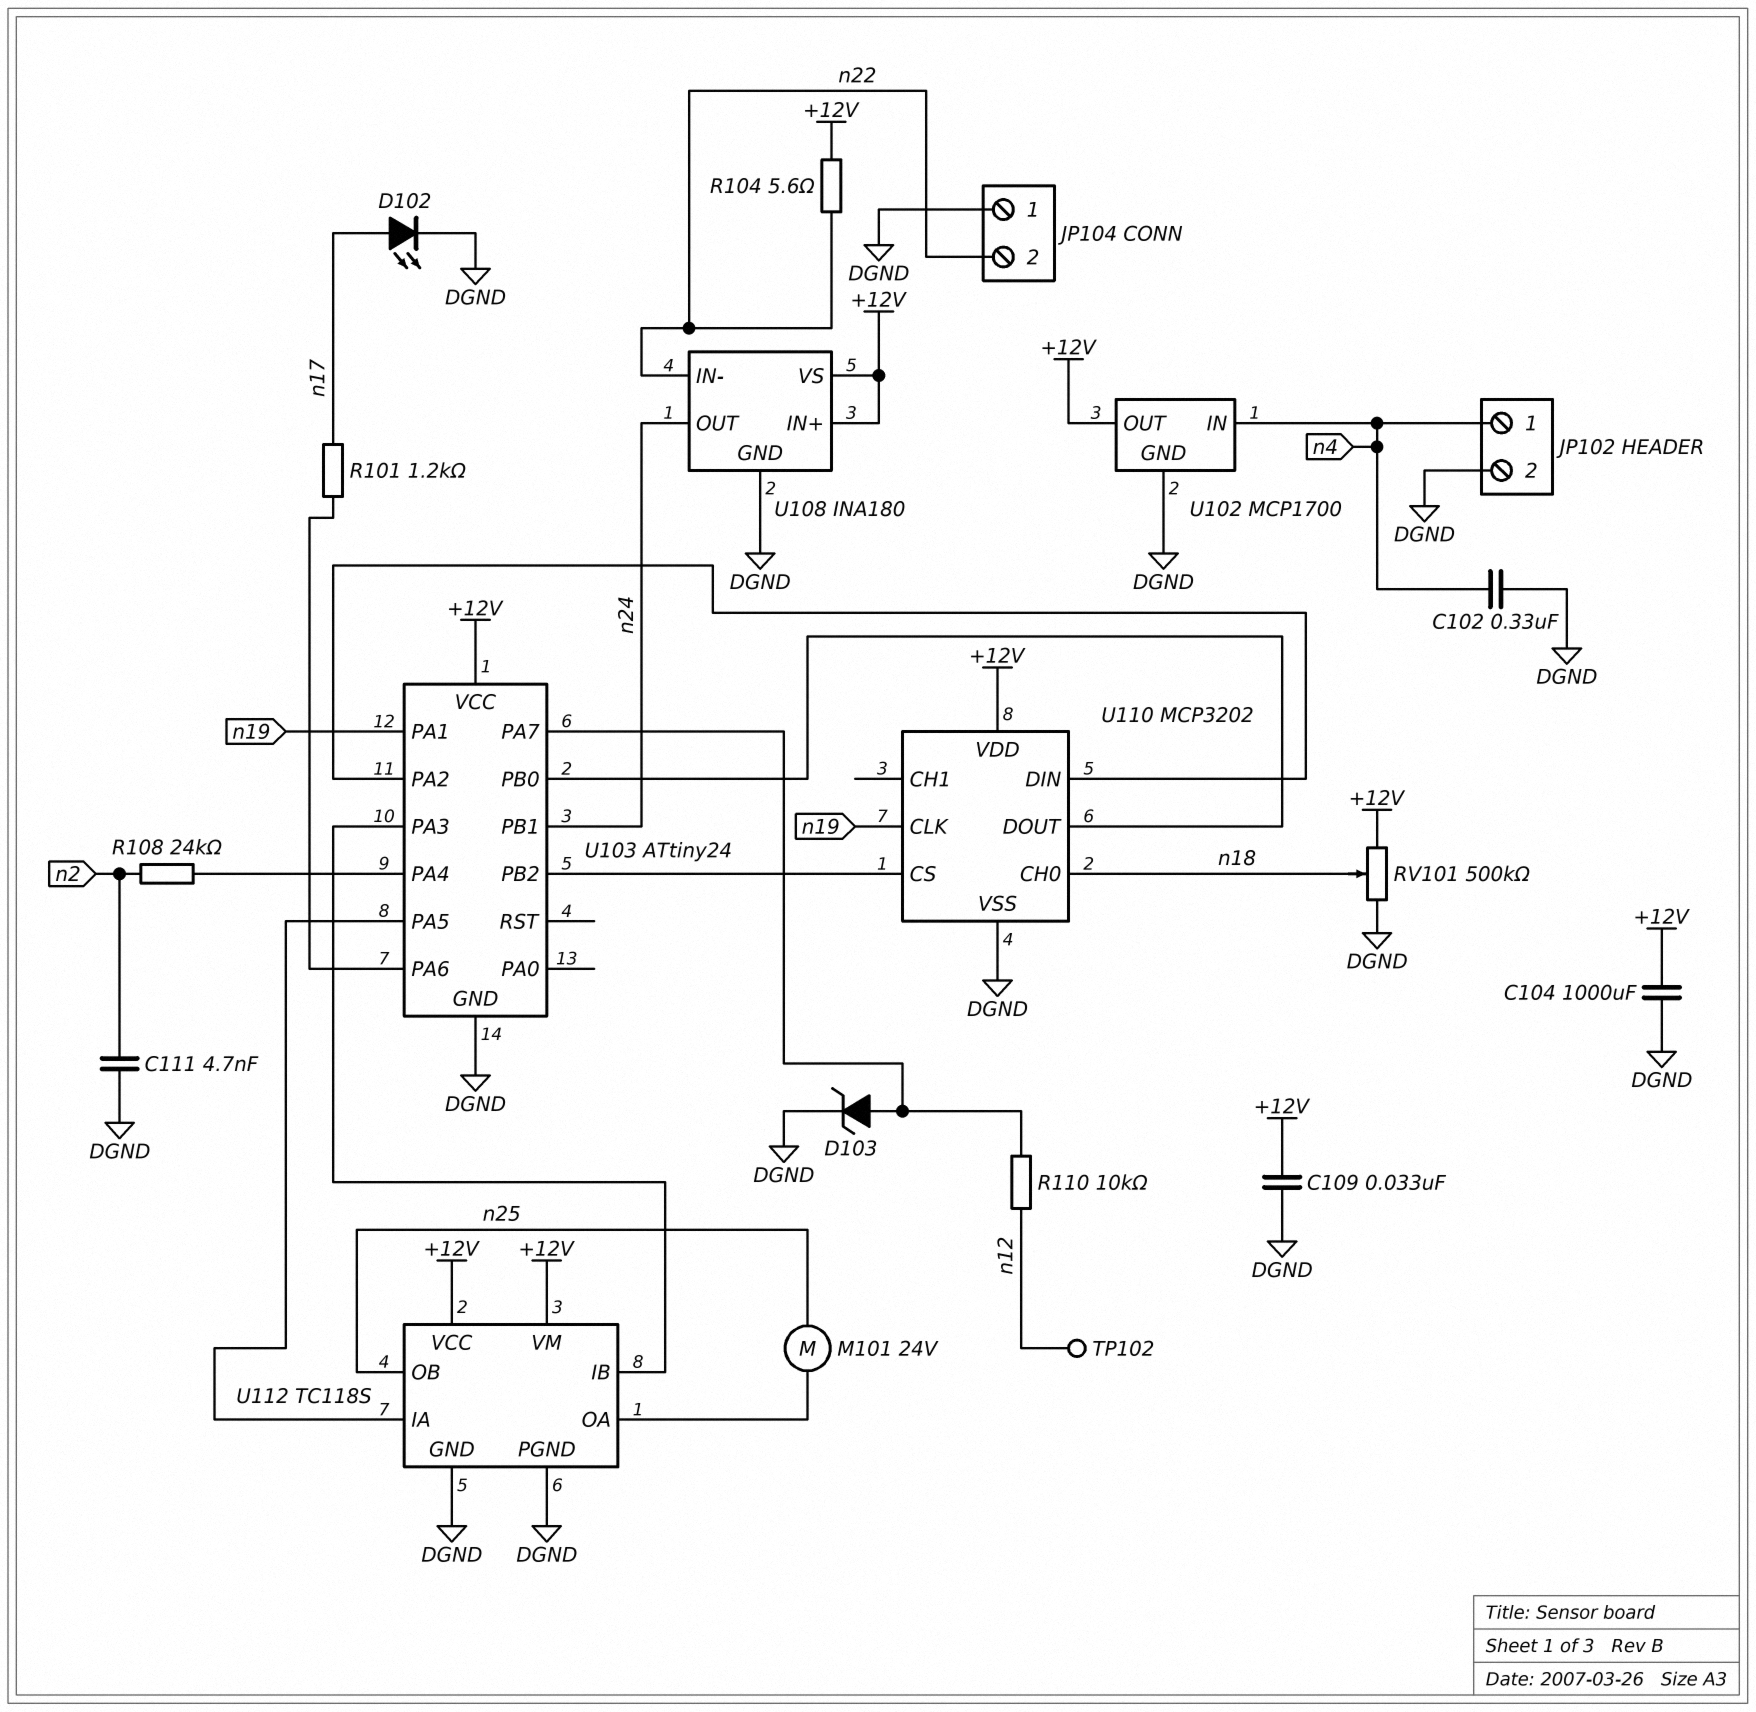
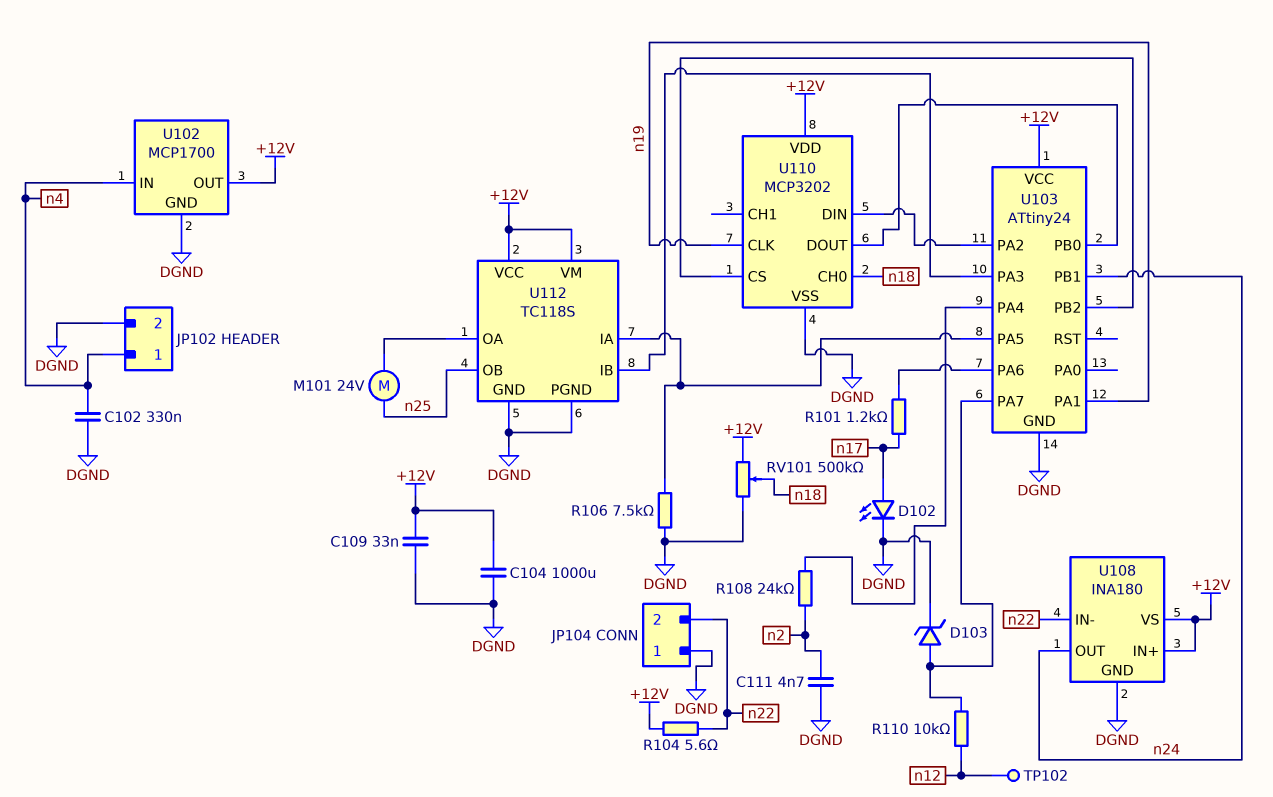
R106: none -> 7.5k (DGND, U103/PA5)

